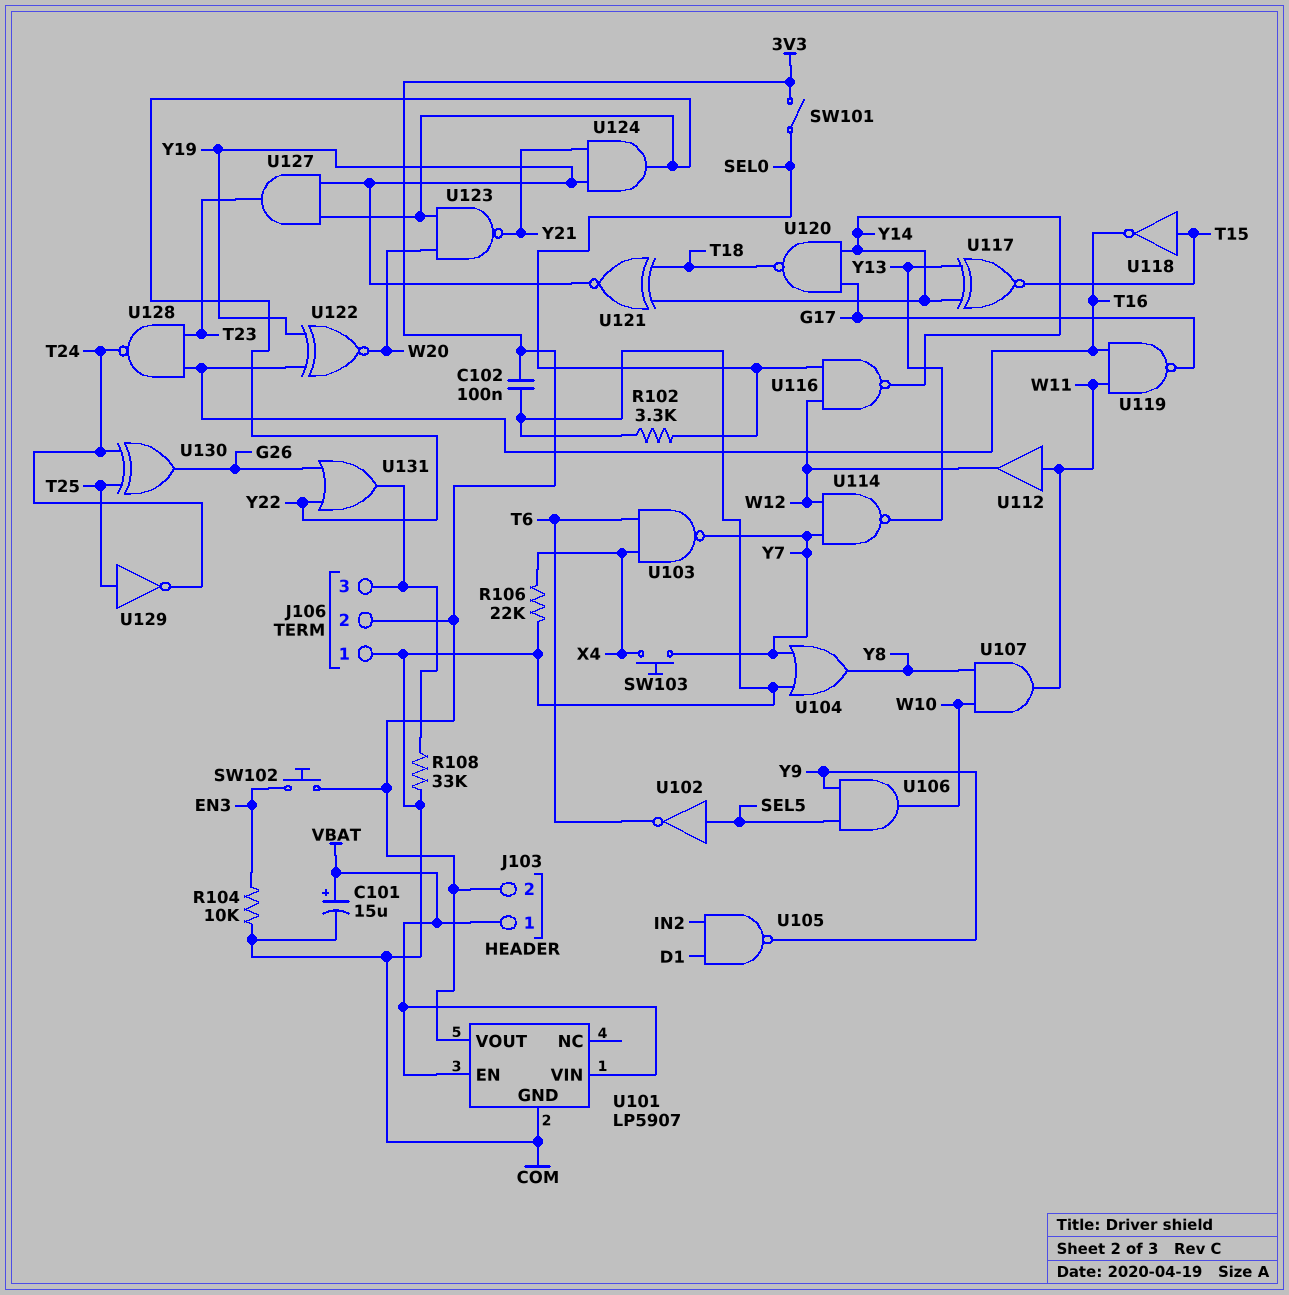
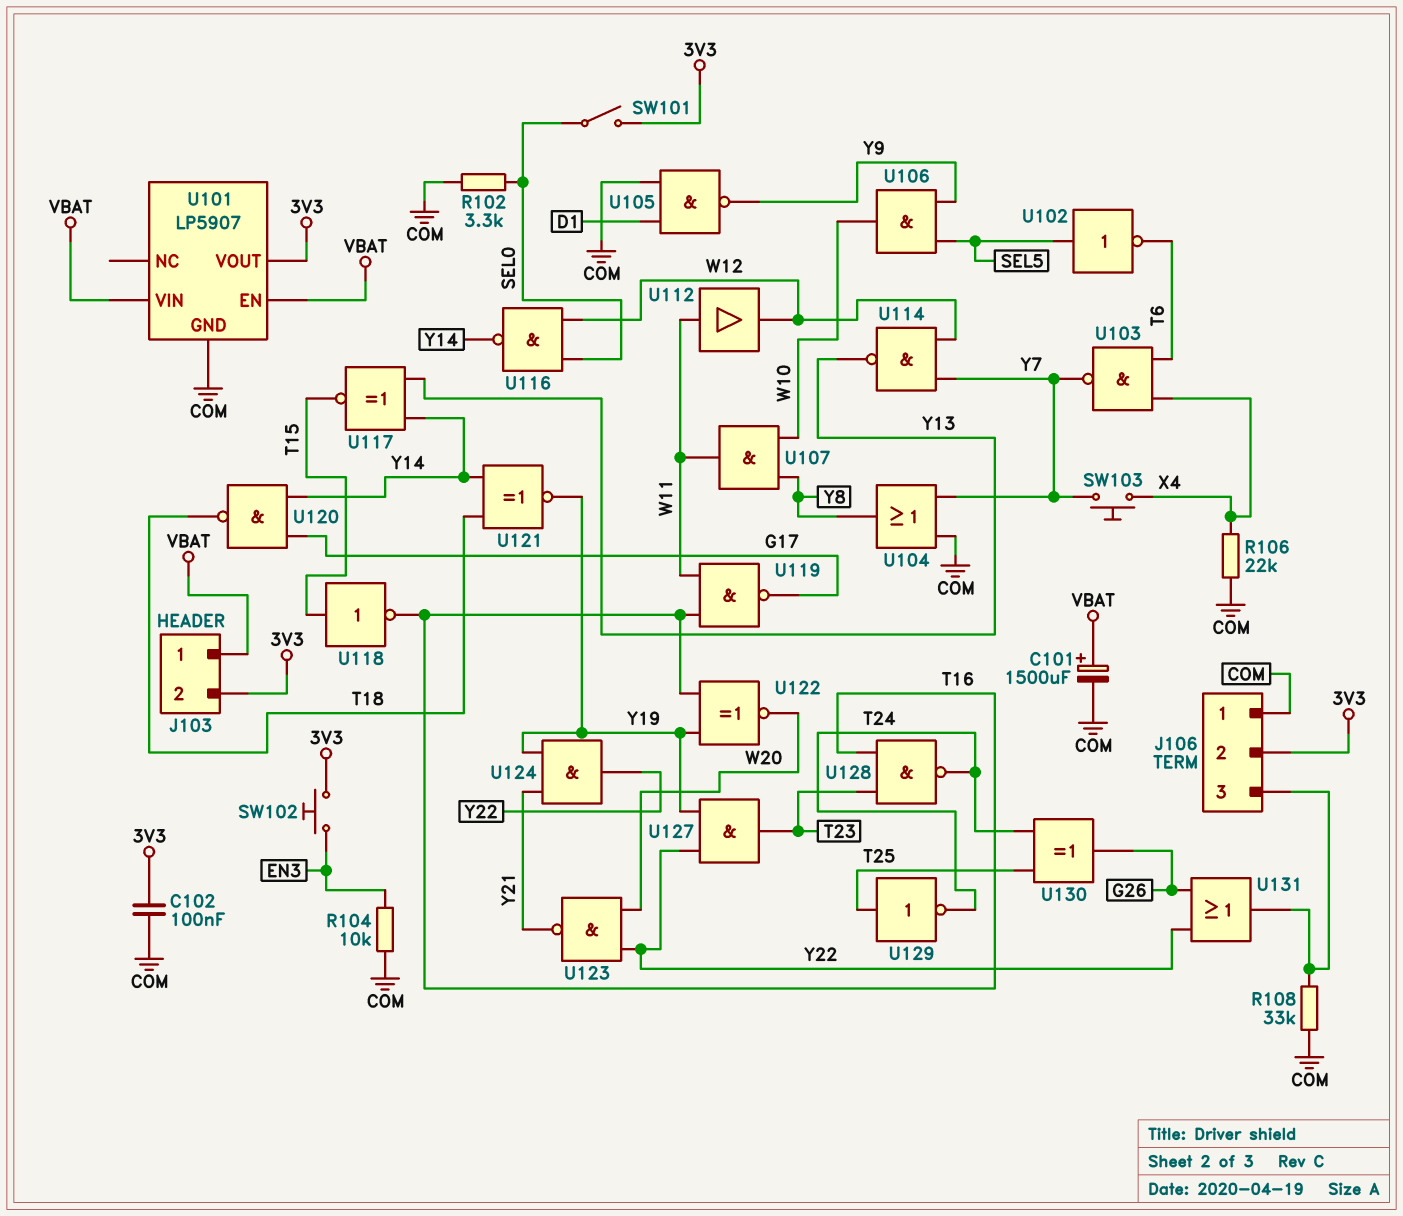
C101: 15uF (plus VBAT, minus COM) -> 1500uF (plus VBAT, minus COM)
U105: NAND (in D1, in IN2, out Y9) -> NAND (in COM, in D1, out Y9)

